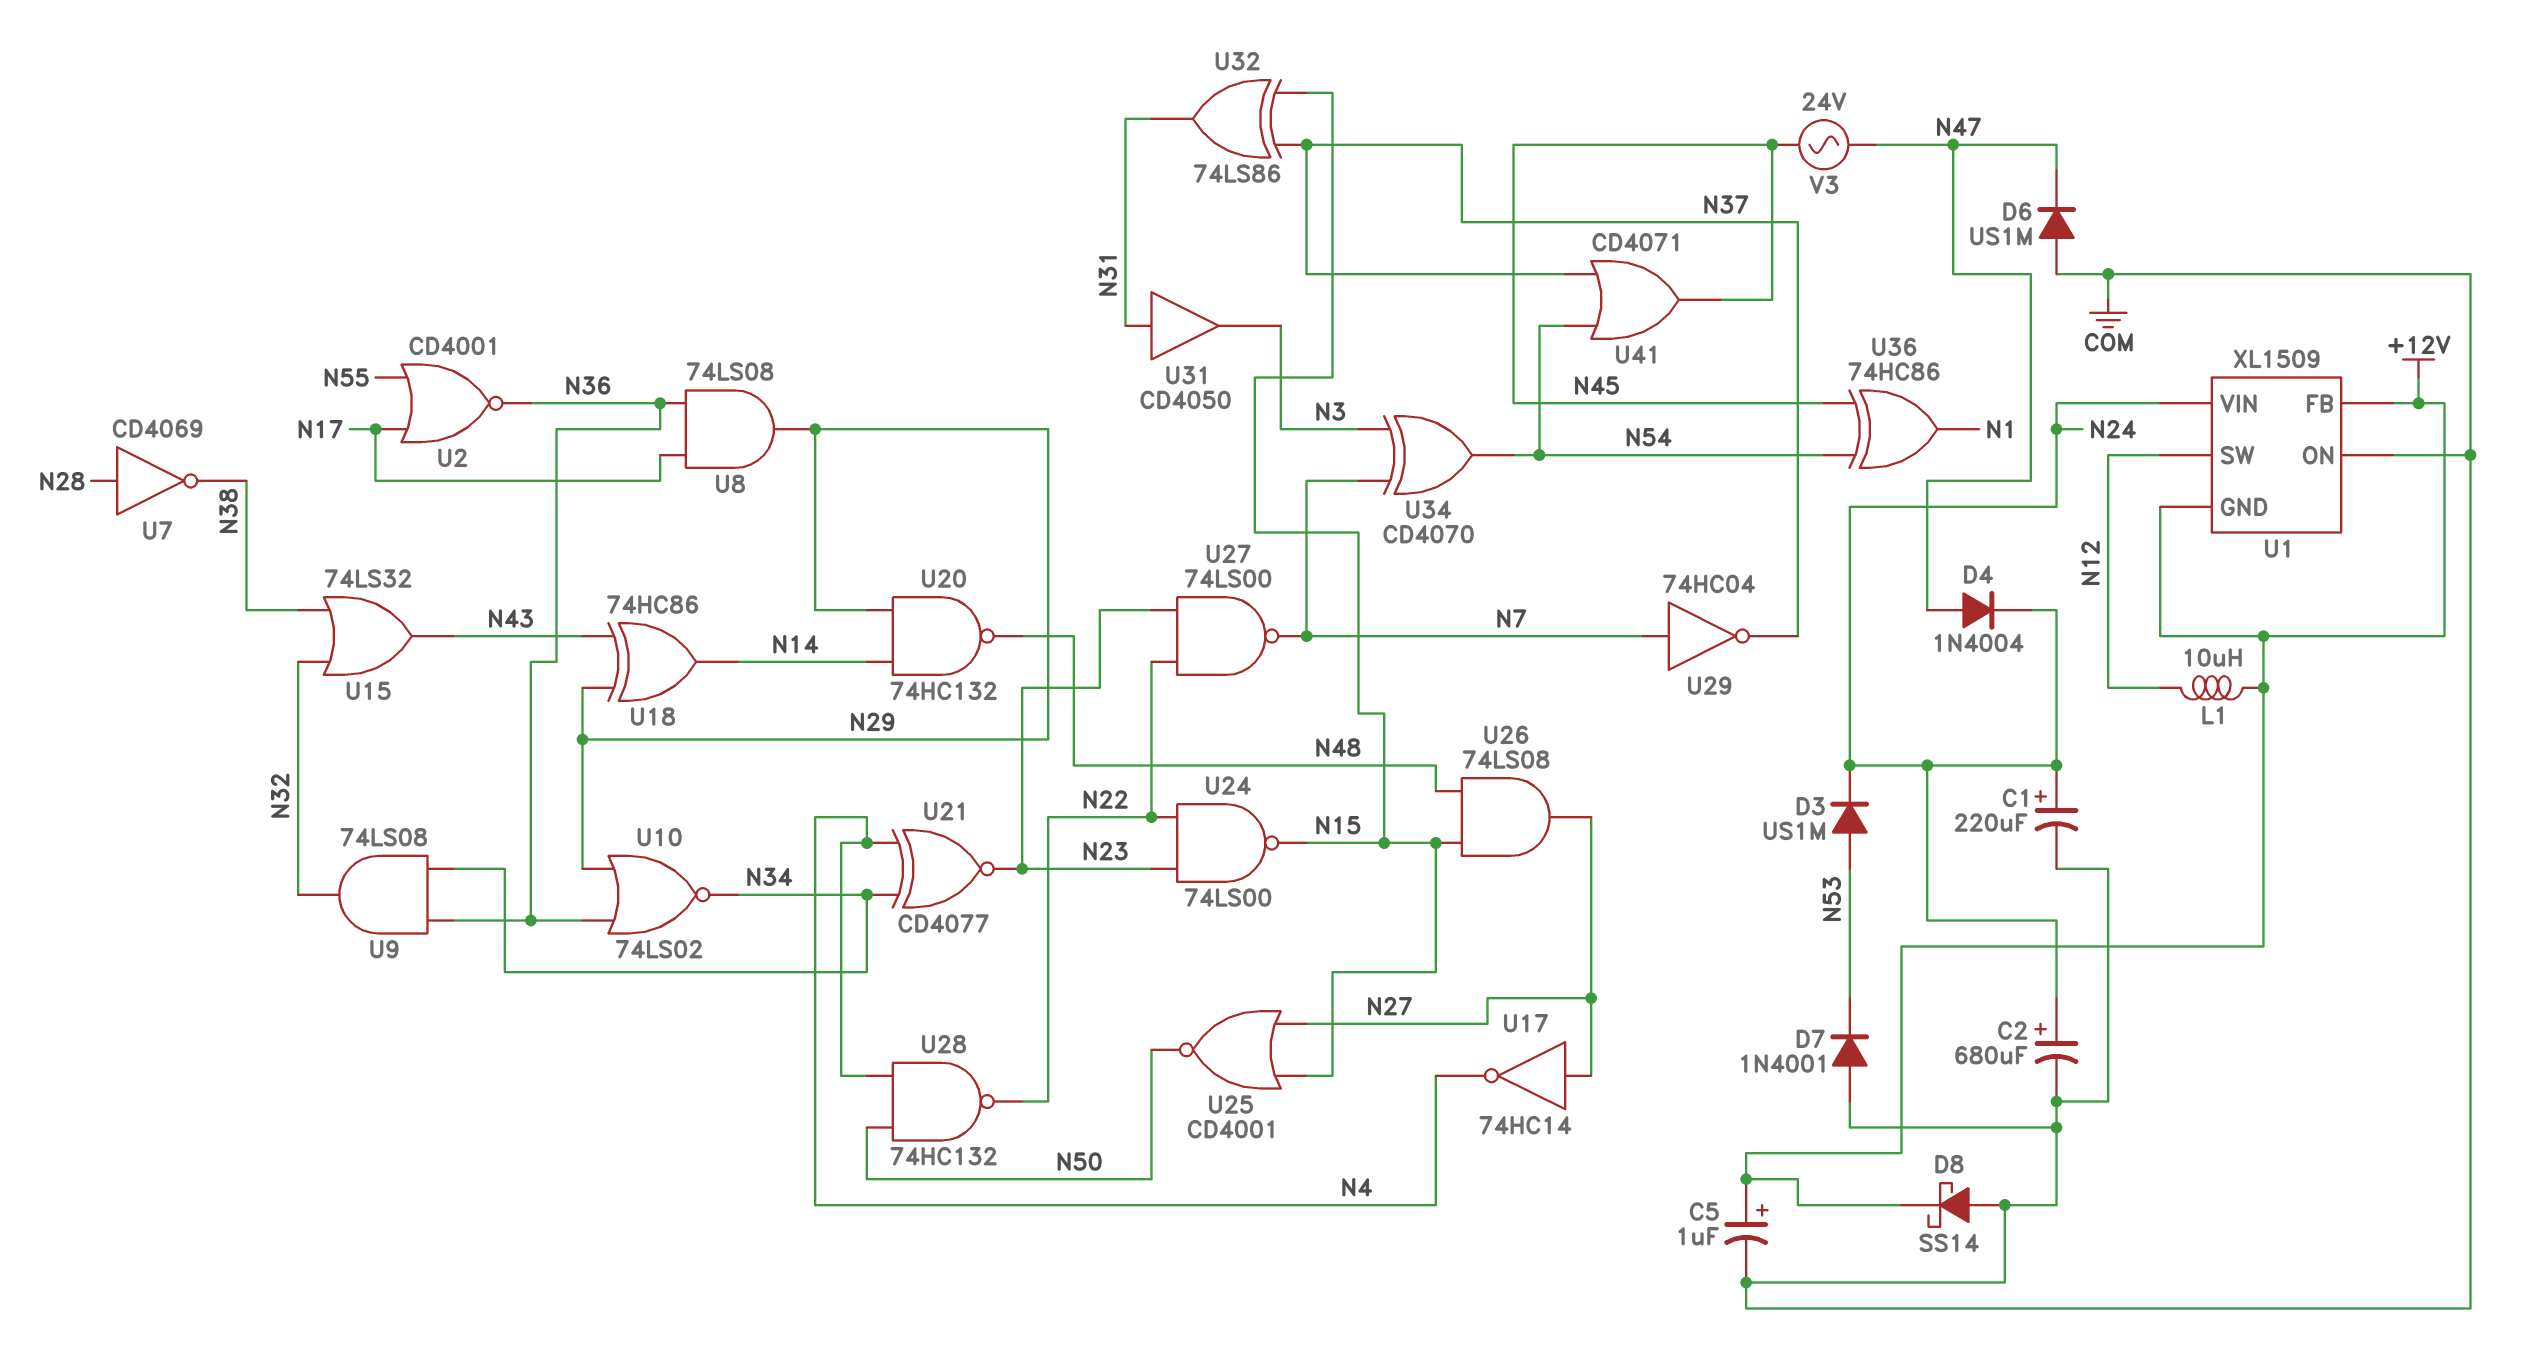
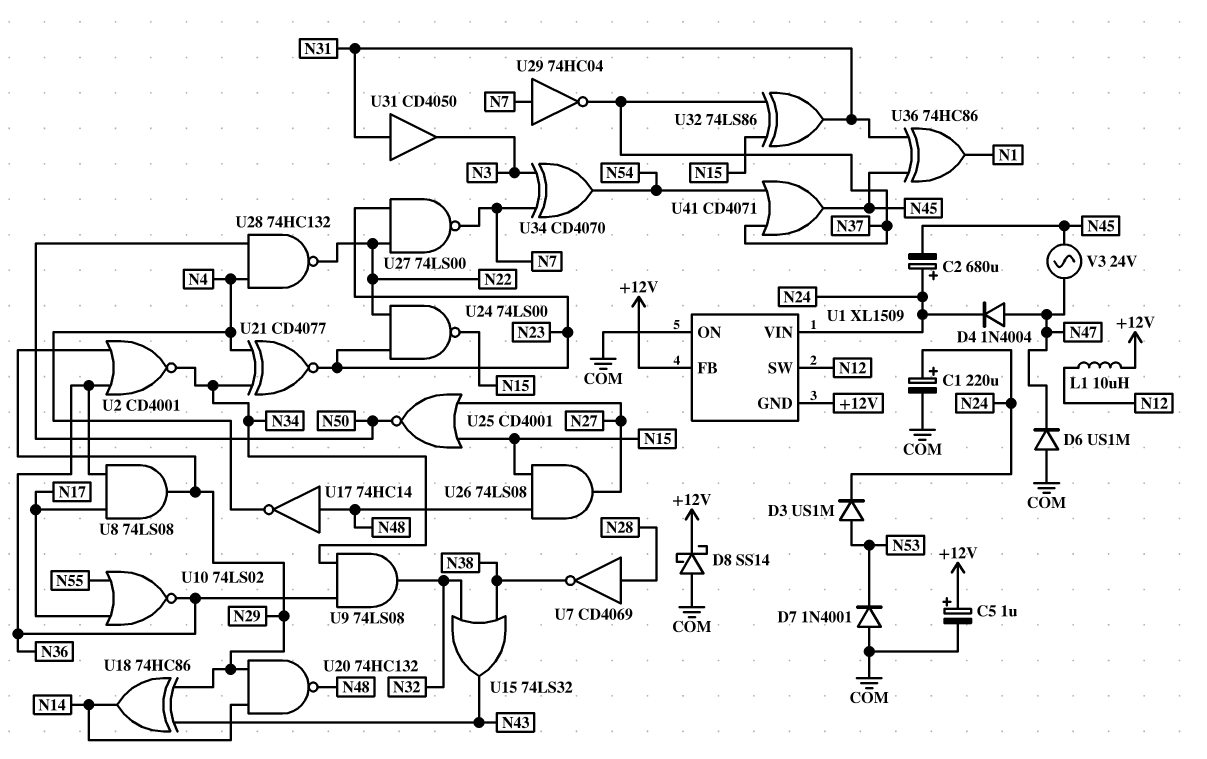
C2: 680uF (plus N24, minus COM) -> 680uF (plus N24, minus N45)
U2: NOR CD4001 (in N17, in N55, out N36) -> NOR CD4001 (in N29, in N36, out N34)
U10: NOR 74LS02 (in N29, in N36, out N34) -> NOR 74LS02 (in N17, in N55, out N36)
U17: NOT 74HC14 (in N27, out N4) -> NOT 74HC14 (in N48, out N4)
U36: XOR 74HC86 (in N45, in N54, out N1) -> XOR 74HC86 (in N31, in N45, out N1)

